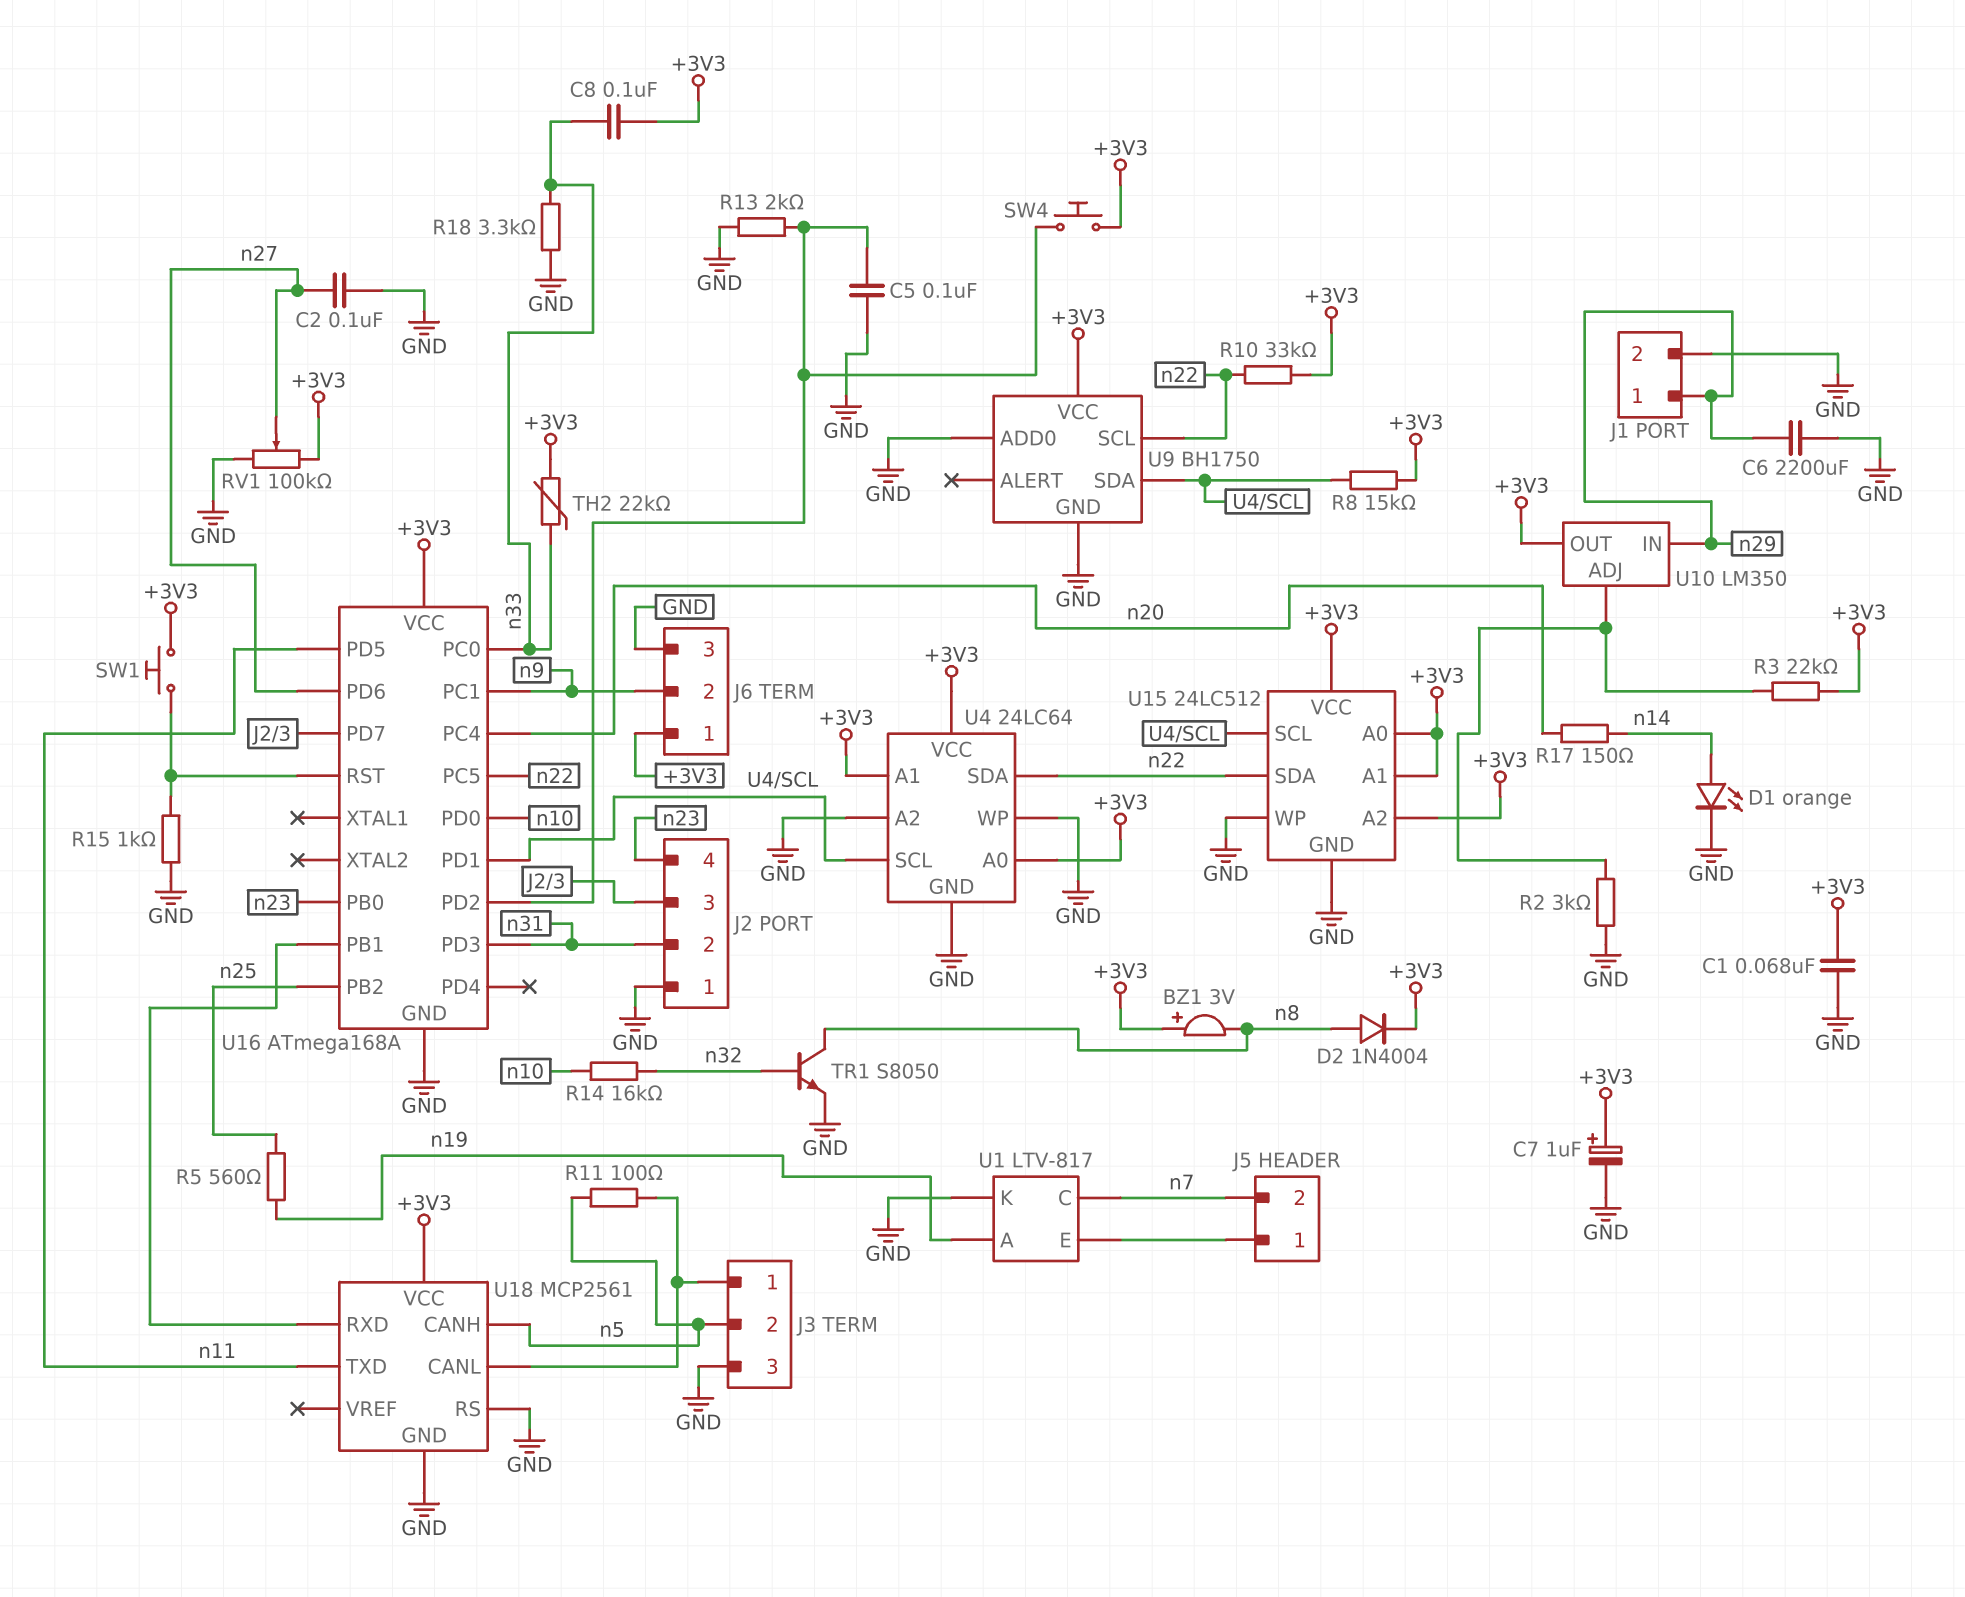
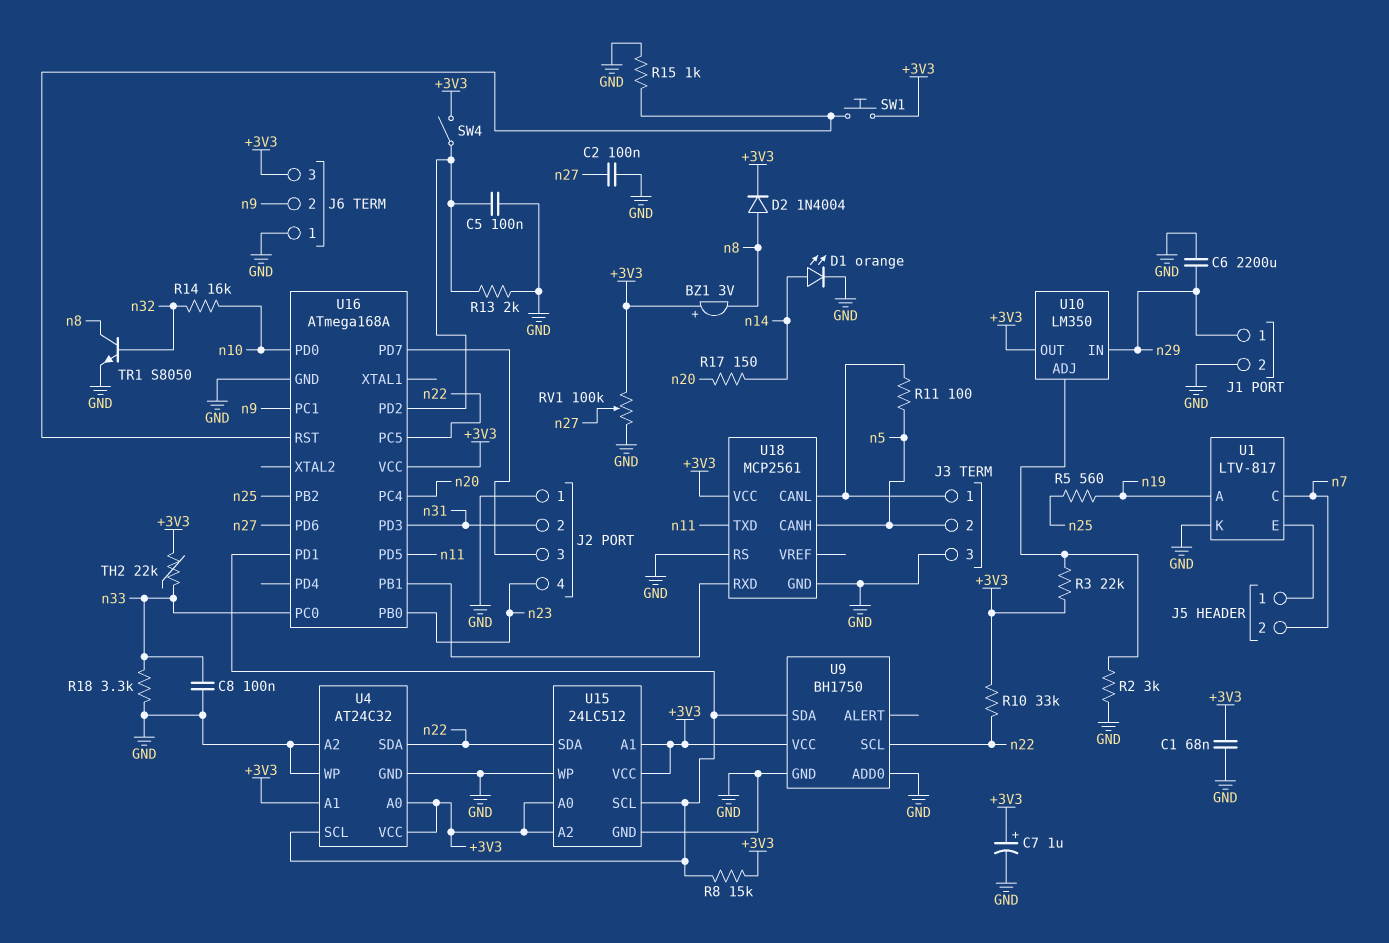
C8: 100nF (+3V3, n33) -> 100nF (GND, n33)
J6 pin 1: +3V3 -> GND
J6 pin 3: GND -> +3V3
SW4: button (+3V3, U16/PD2) -> switch (+3V3, U16/PD2)
U4: 24LC64 -> AT24C32

